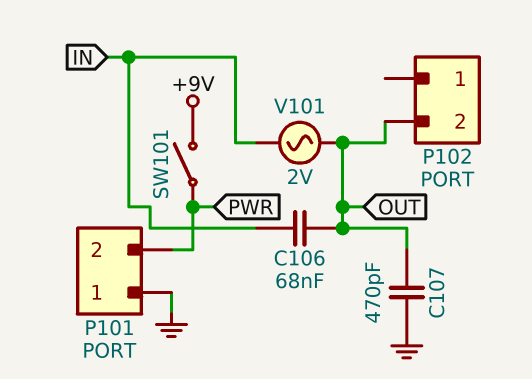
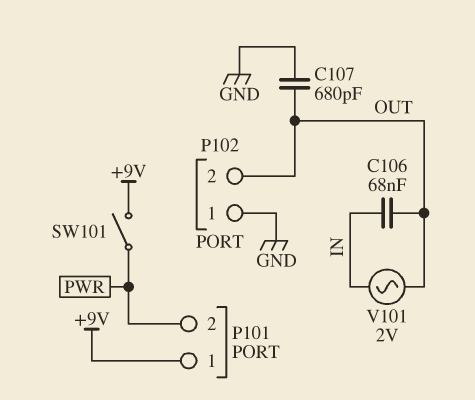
C107: 470pF (GND, OUT) -> 680pF (GND, OUT)
P101 pin 1: GND -> +9V
P102 pin 1: none -> GND

